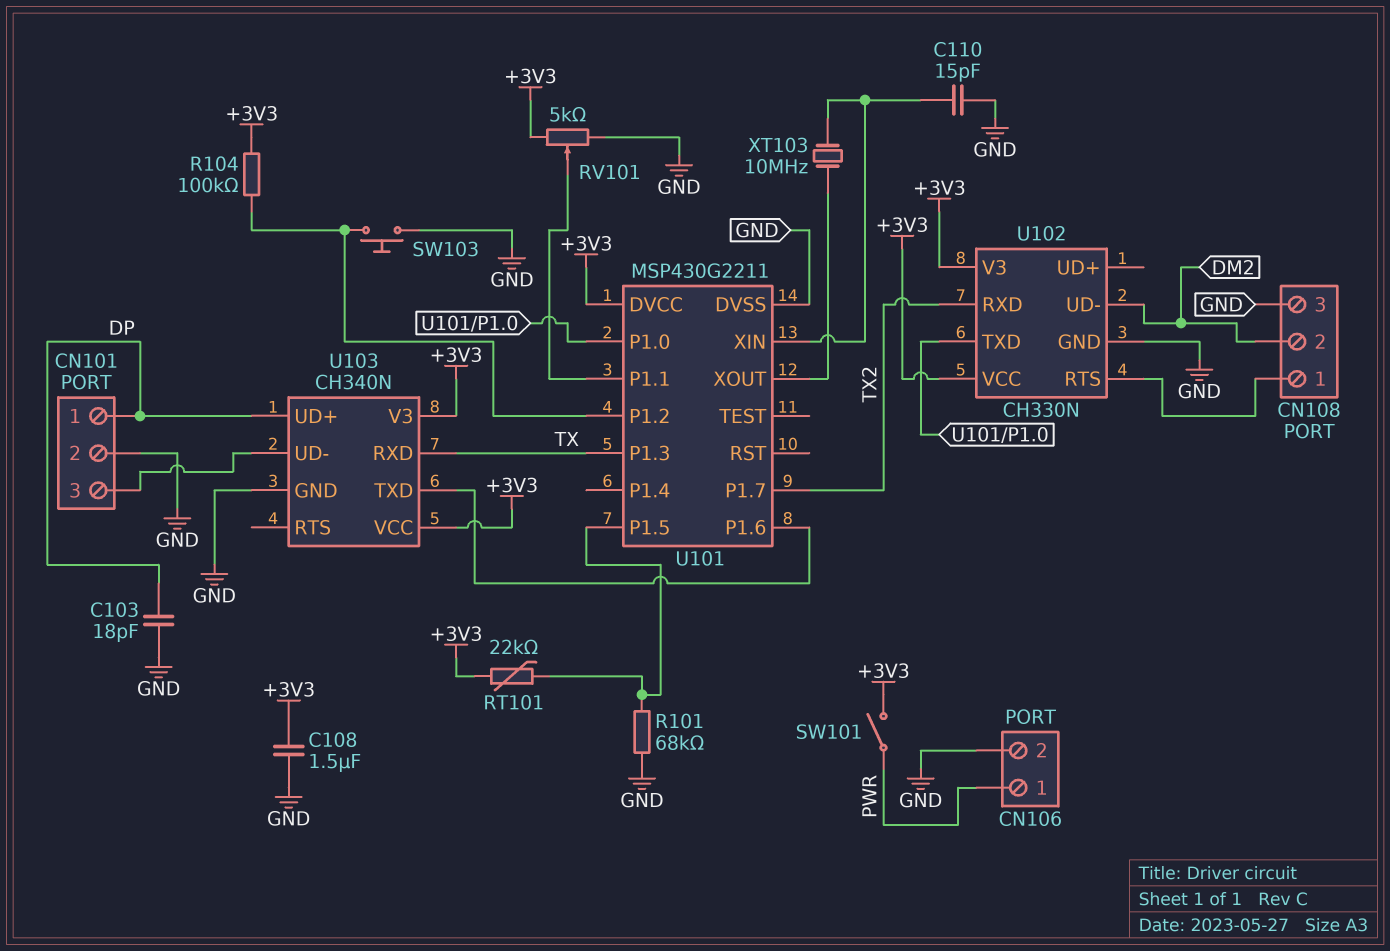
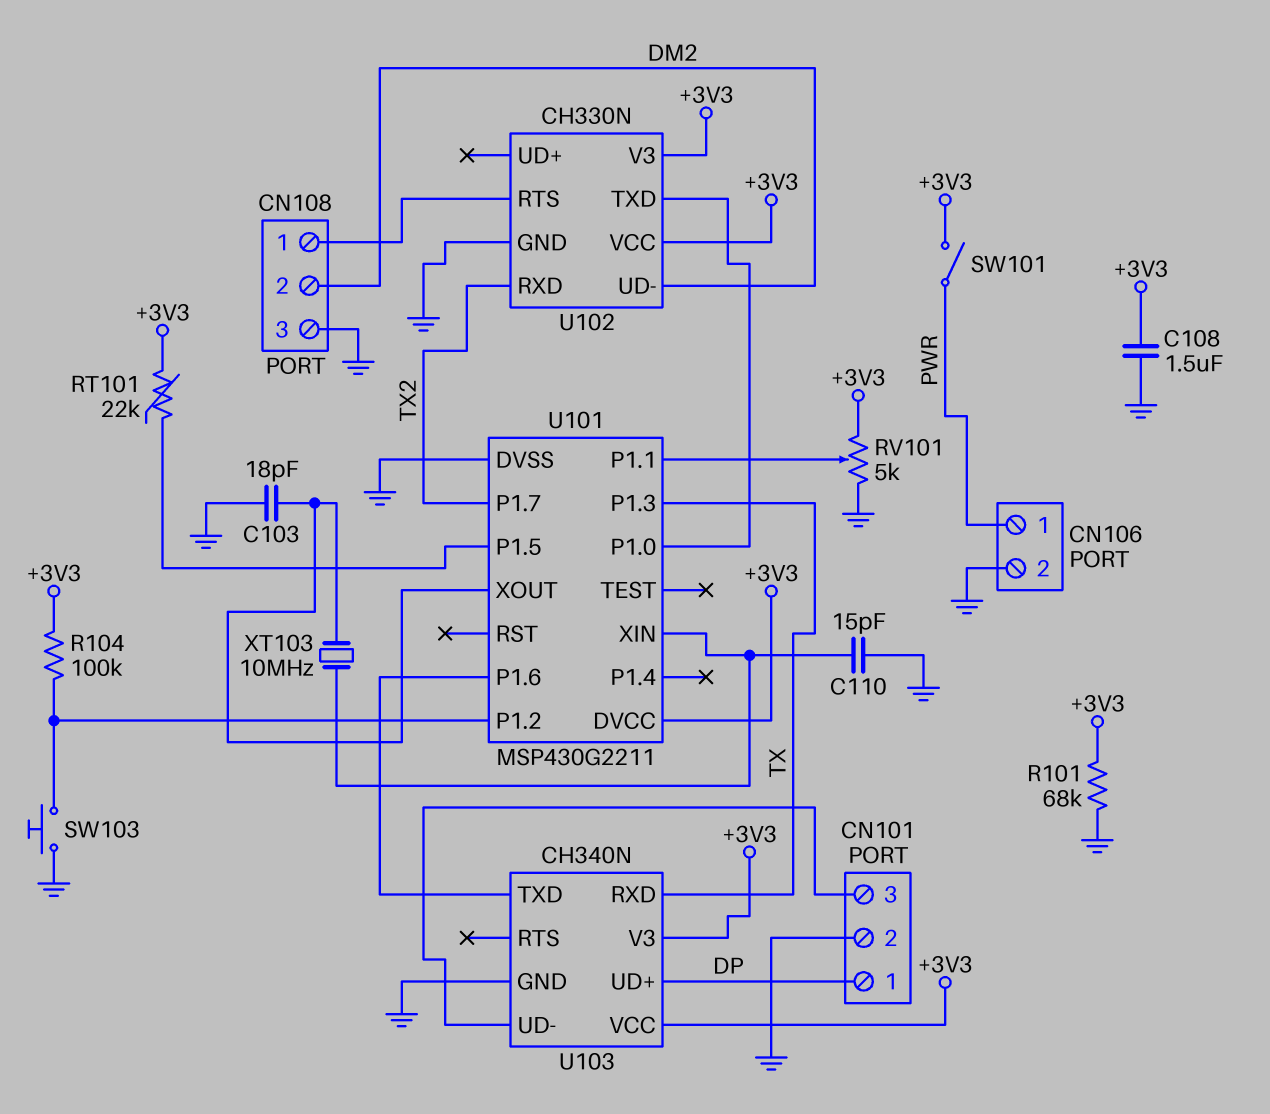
C103: 18pF (DP, GND) -> 18pF (GND, U101/XOUT)
R101: 68k (GND, U101/P1.5) -> 68k (+3V3, GND)

